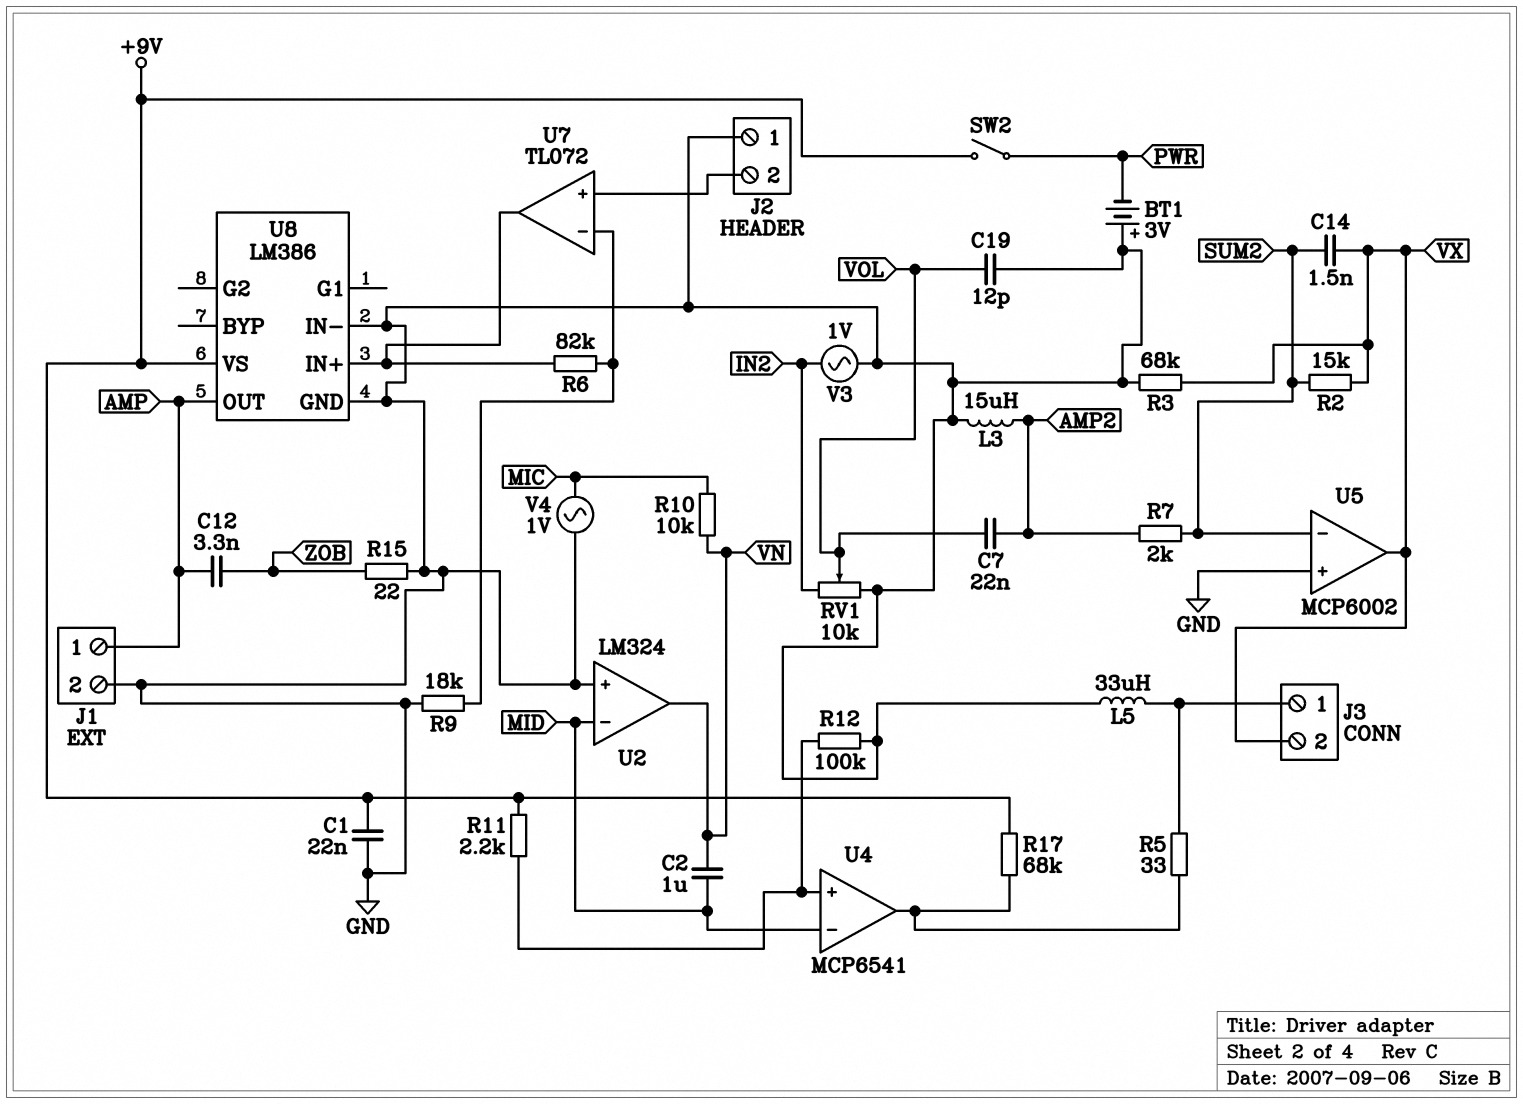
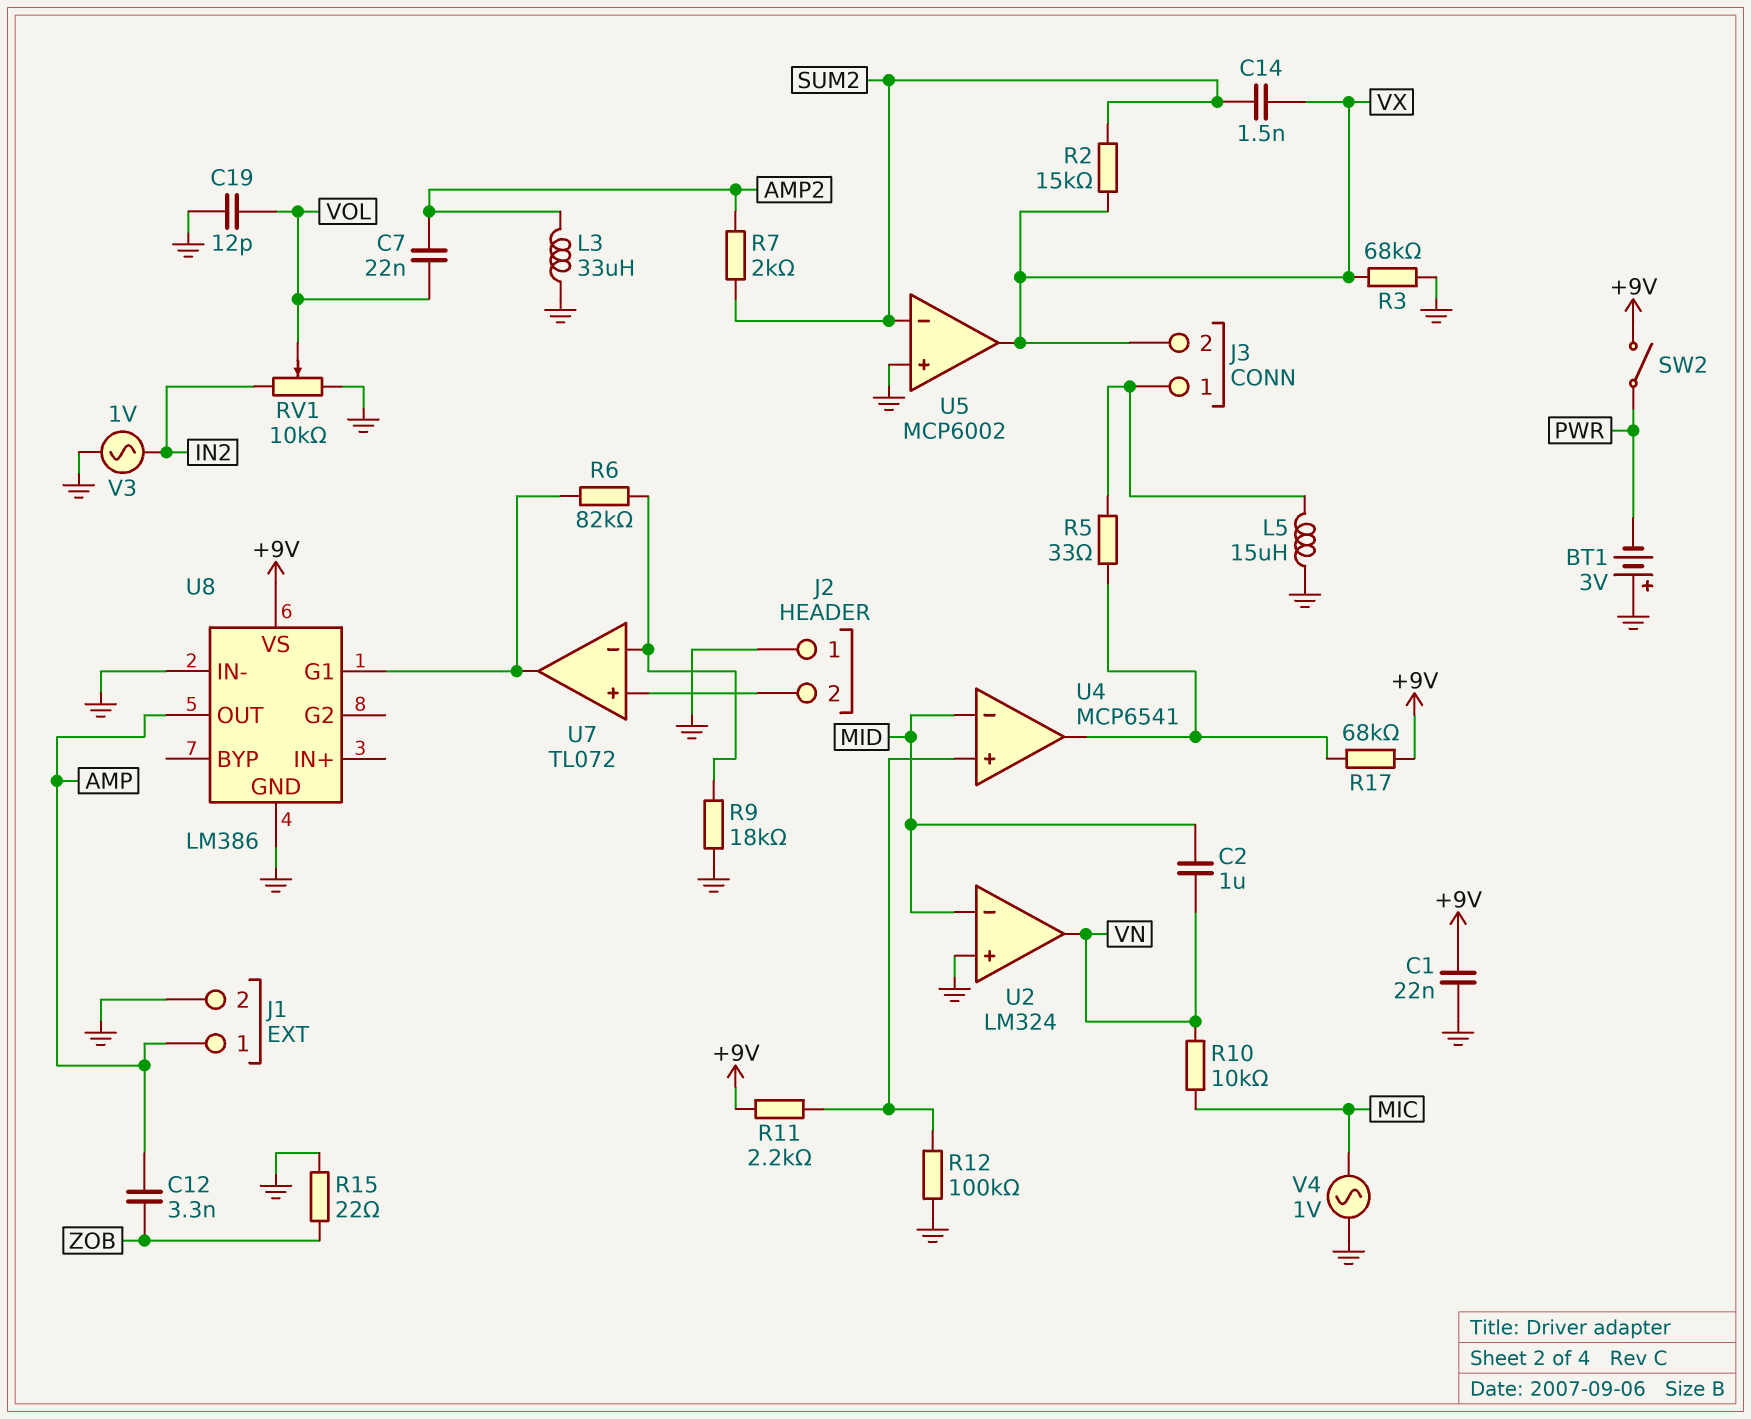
L3: 15uH (AMP2, GND) -> 33uH (AMP2, GND)
L5: 33uH (GND, J3/1) -> 15uH (GND, J3/1)
U8 pin G1: none -> U7/out
U8 pin IN+: U7/out -> none

